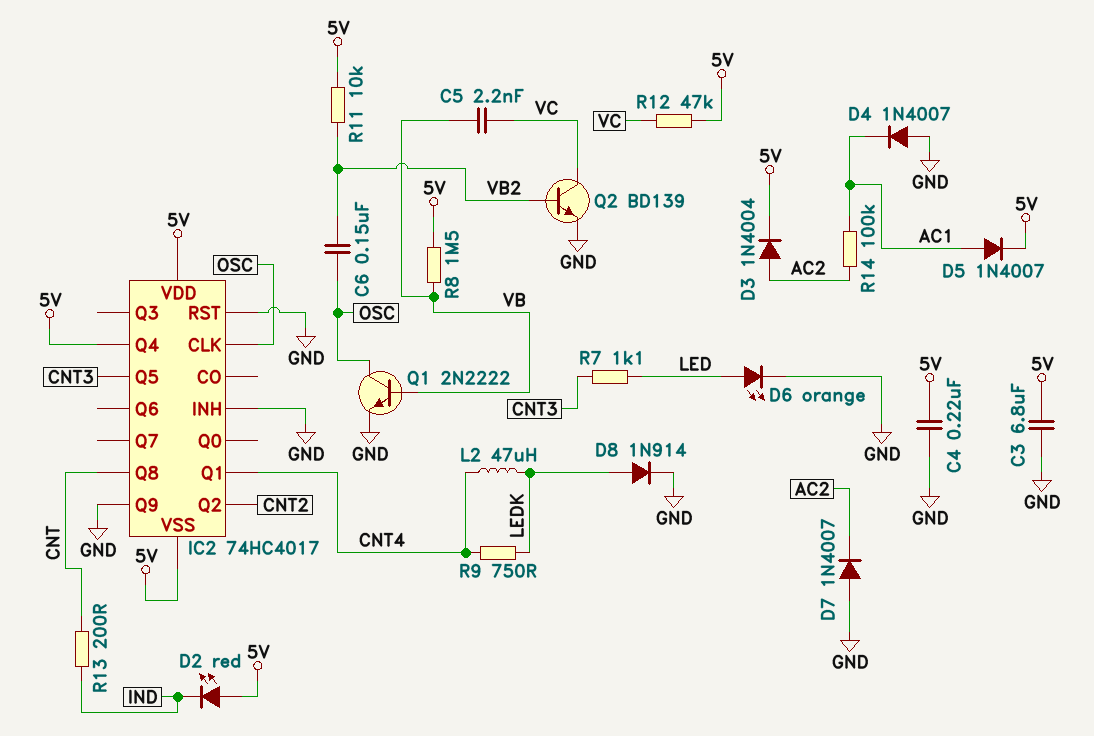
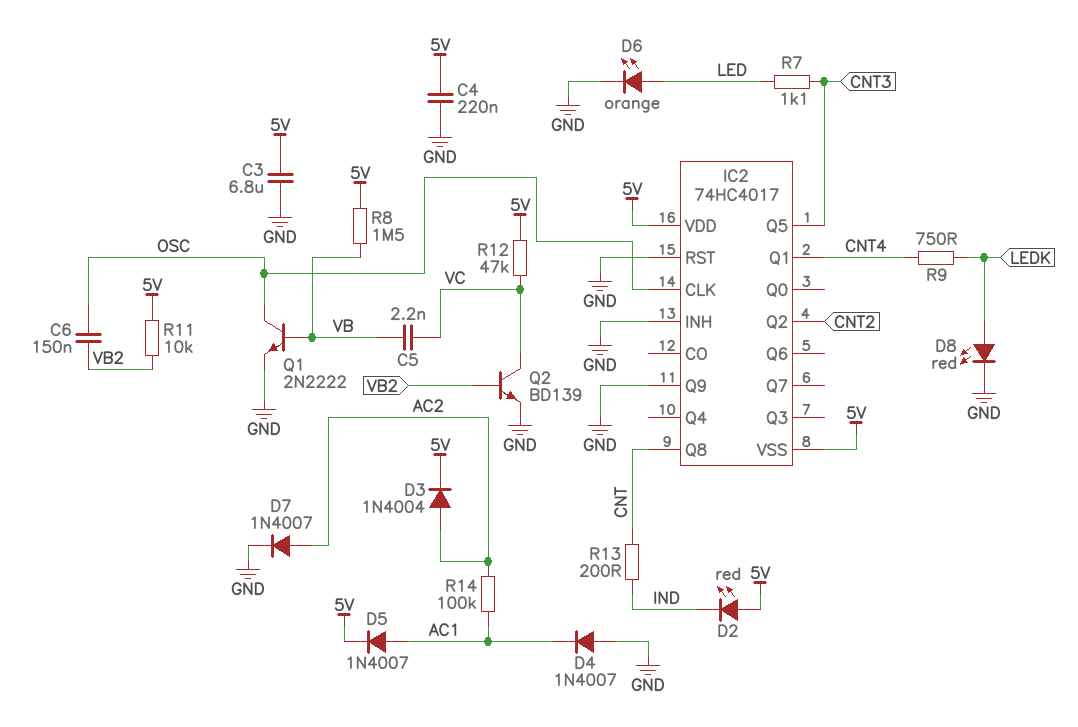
D7: diode 1N4007 (A GND, K AC2) -> diode 1N4007 (A AC2, K GND)
D8: diode 1N914 (A LEDK, K GND) -> LED red (A LEDK, K GND)
IC2 pin Q4: 5V -> none
L2: 47uH (CNT4, LEDK) -> none

